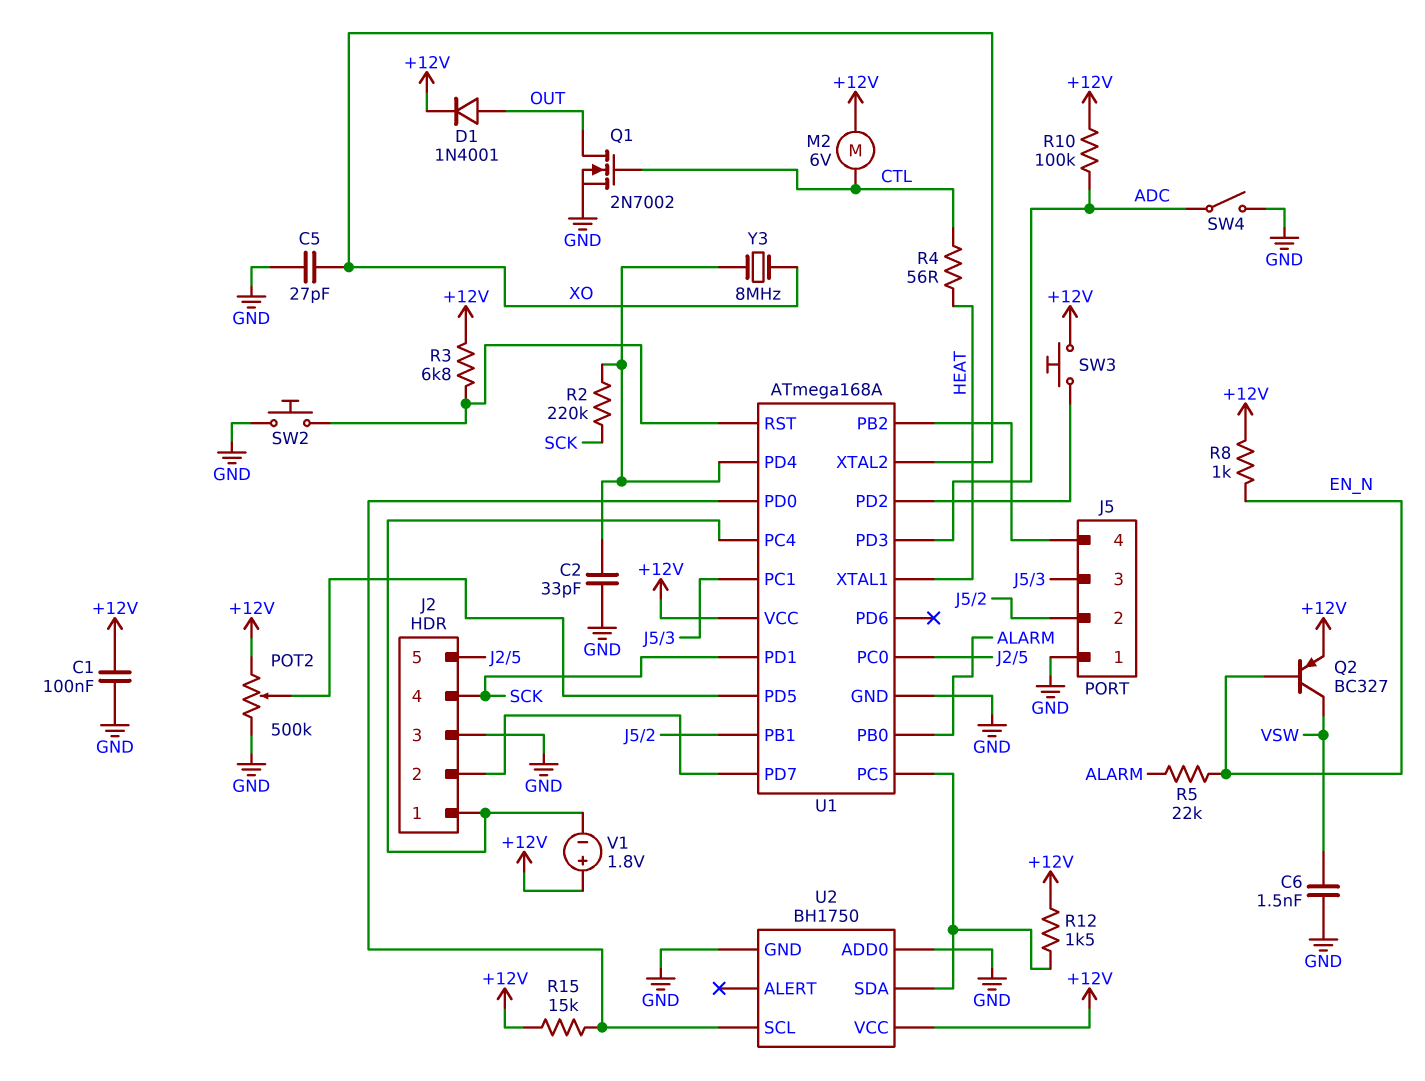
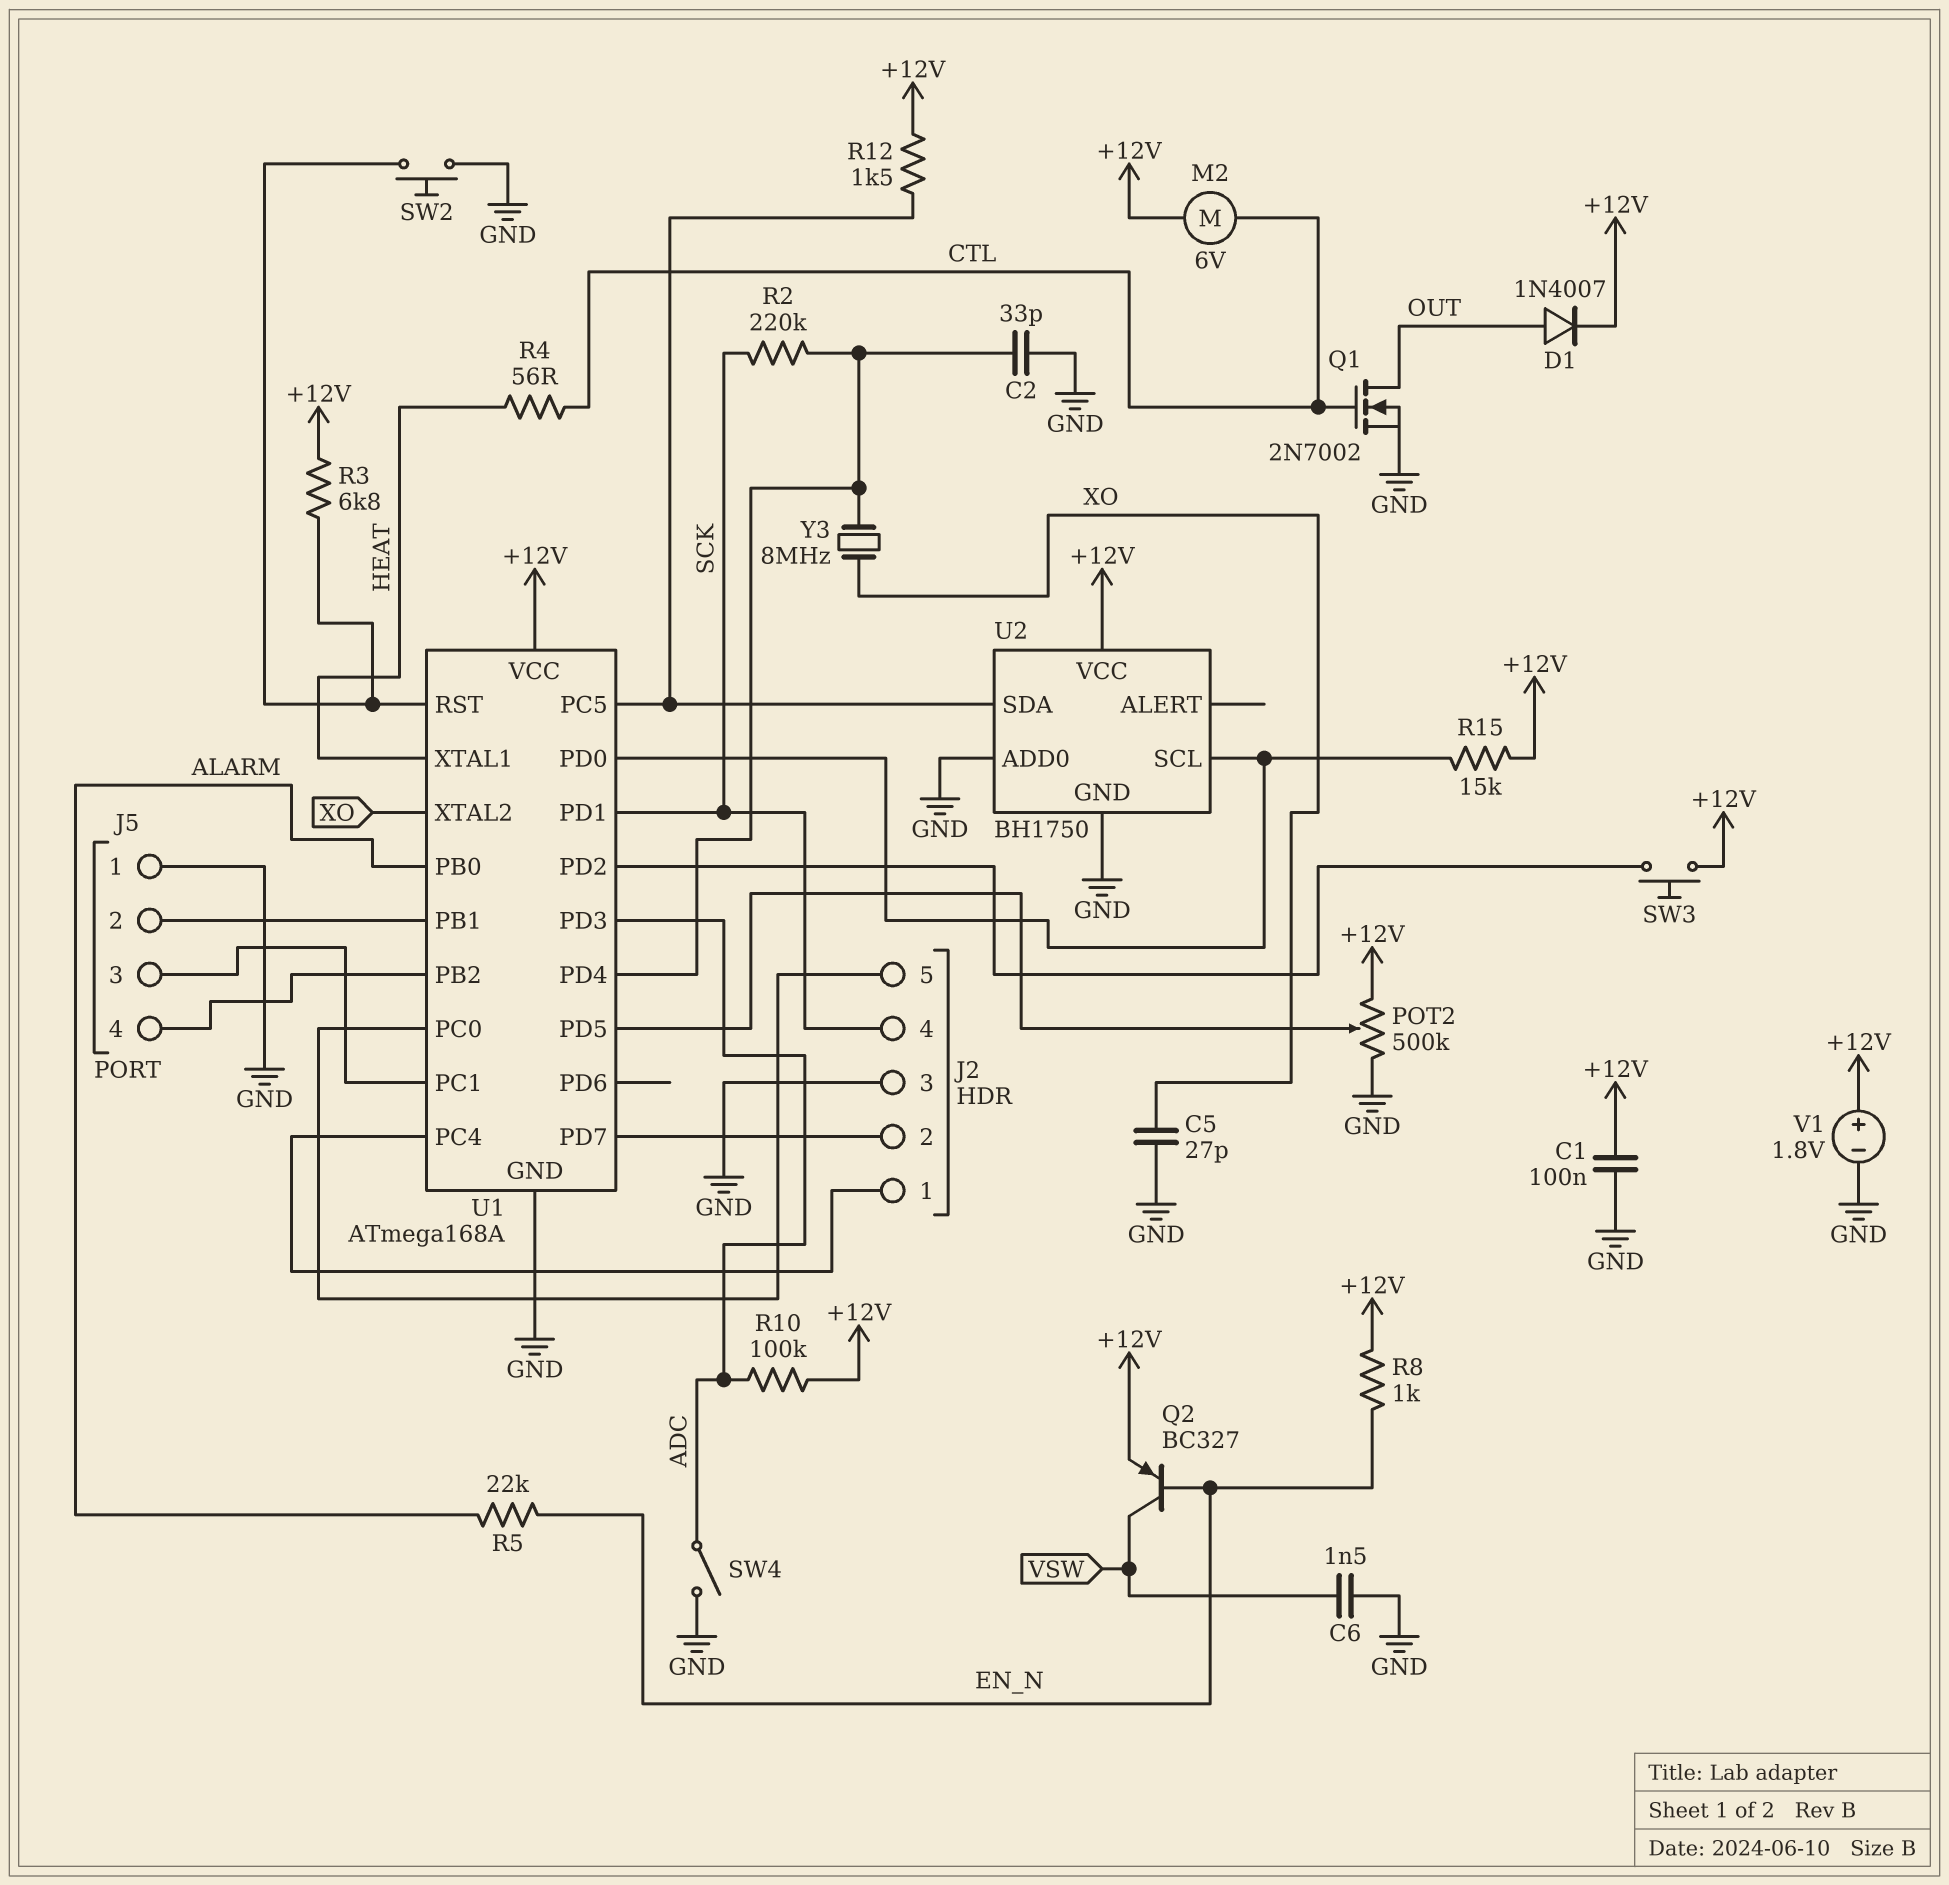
D1: diode 1N4001 (A OUT, K +12V) -> diode 1N4007 (A OUT, K +12V)
V1: 1.8V (plus +12V, minus J2/1) -> 1.8V (plus +12V, minus GND)

